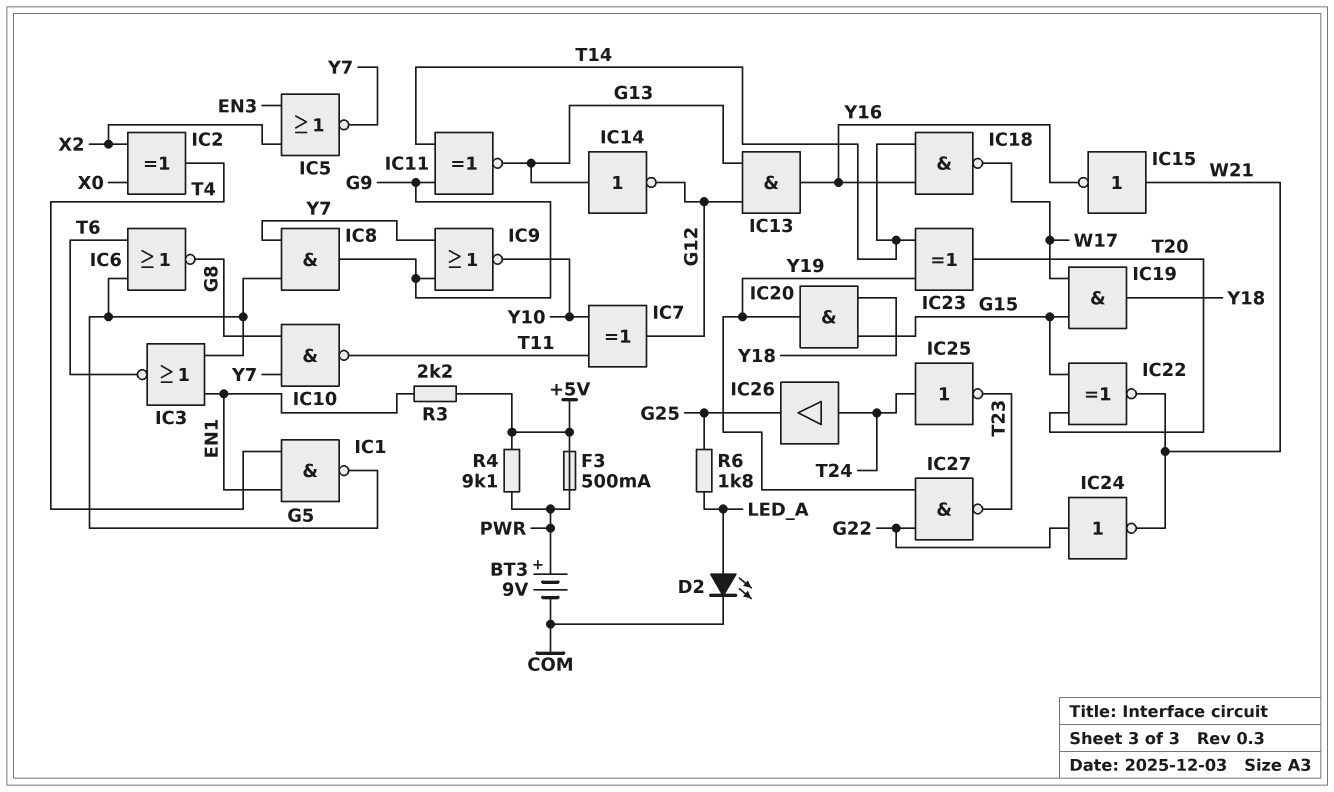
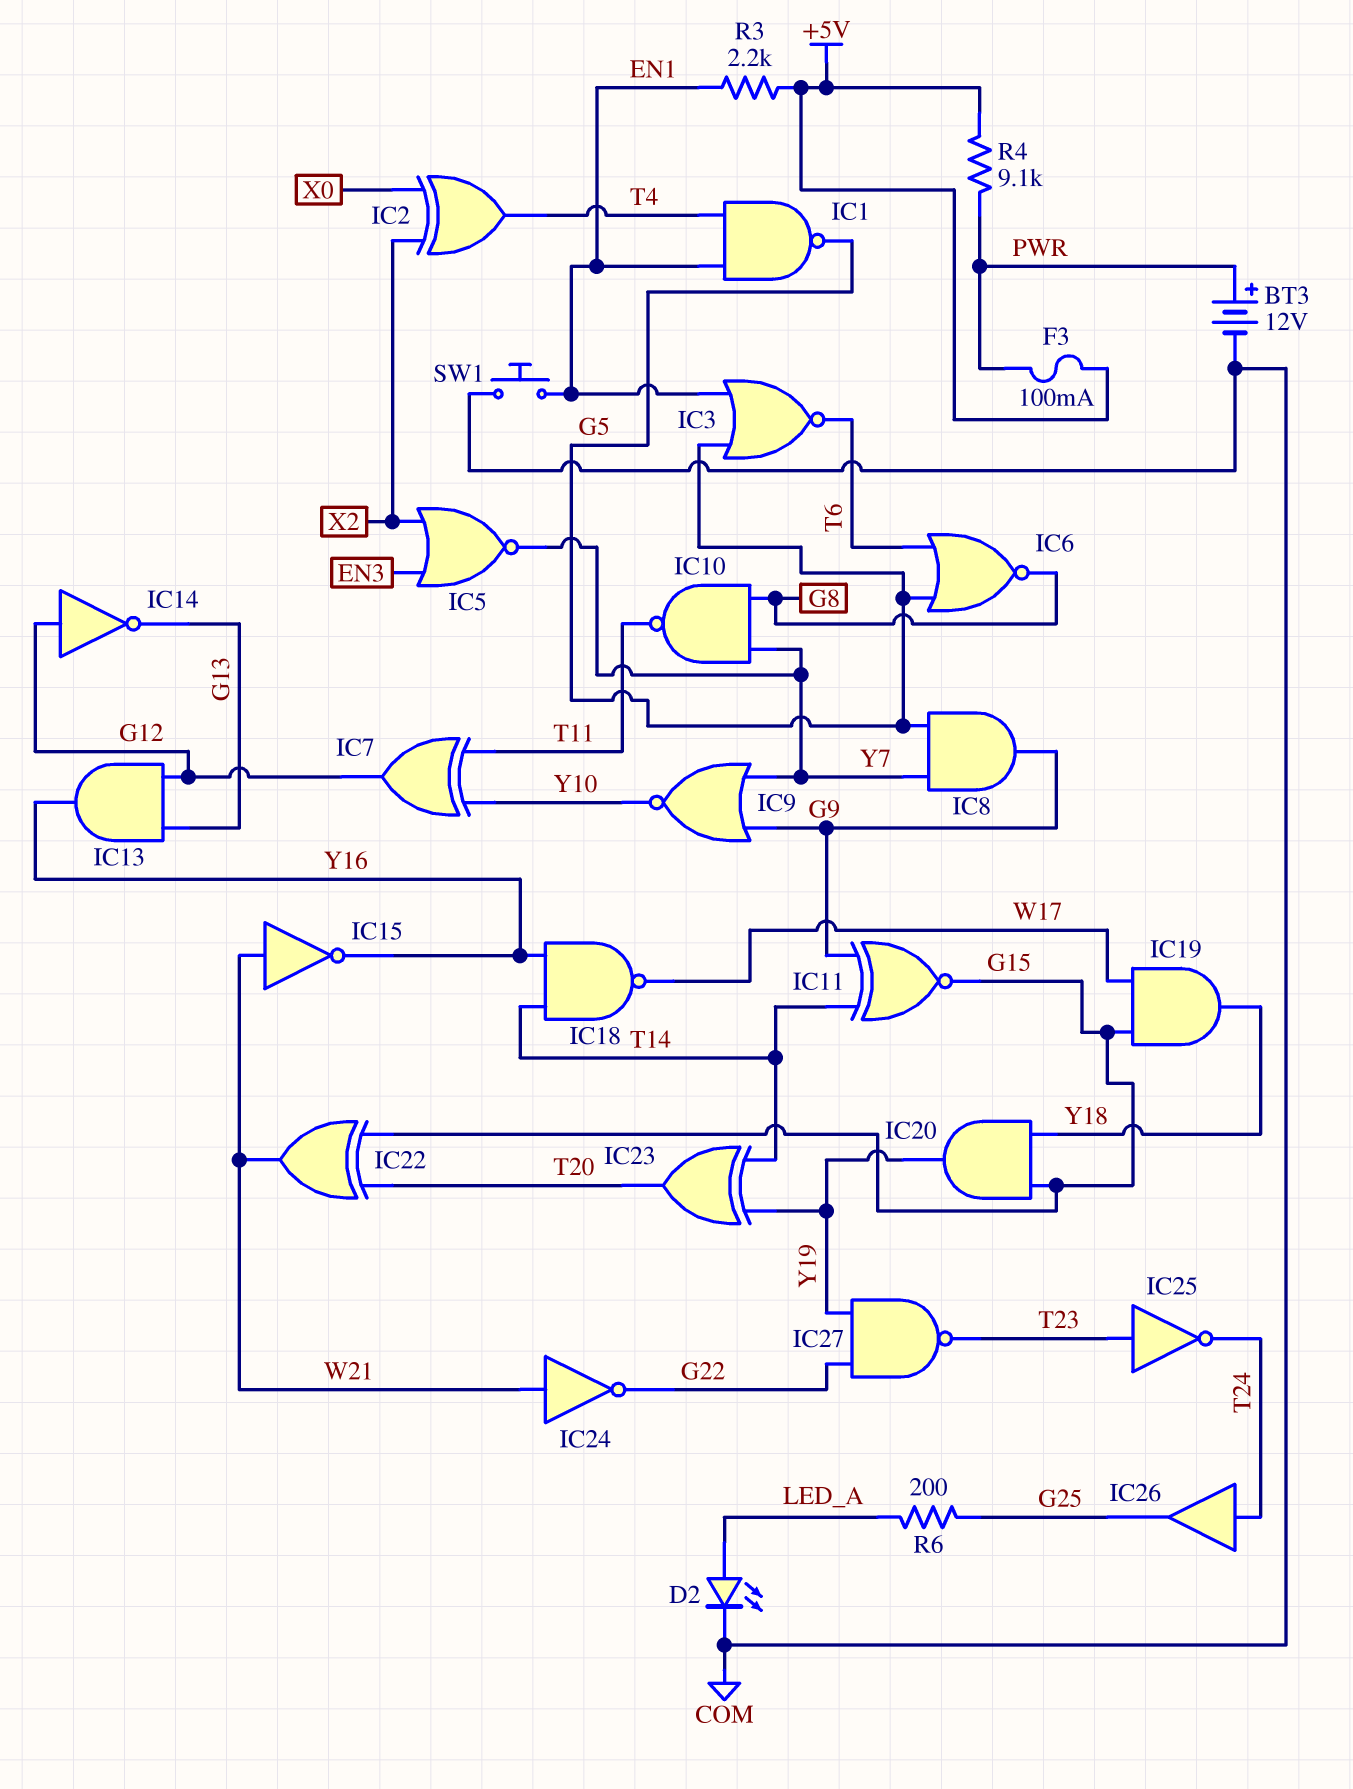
BT3: 9V (plus PWR, minus COM) -> 12V (plus PWR, minus COM)
F3: 500mA (+5V, PWR) -> 100mA (+5V, PWR)
IC11: XNOR (in G9, in T14, out G13) -> XNOR (in G9, in T14, out G15)
IC14: NOT (in G13, out G12) -> NOT (in G12, out G13)
IC22: XNOR (in G15, in T20, out W21) -> XOR (in G15, in T20, out W21)
IC24: NOT (in G22, out W21) -> NOT (in W21, out G22)
IC25: NOT (in T24, out T23) -> NOT (in T23, out T24)
R6: 1.8k (G25, LED_A) -> 200 (G25, LED_A)
SW1: none -> button (COM, EN1)

